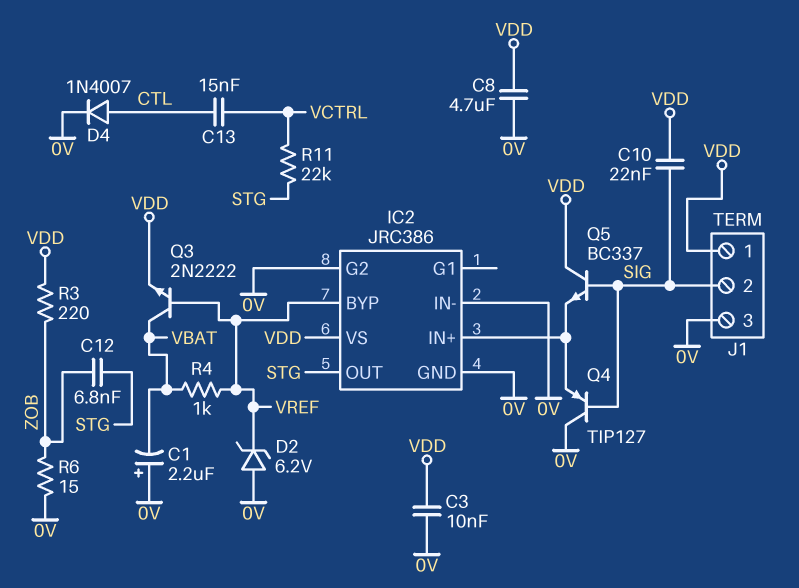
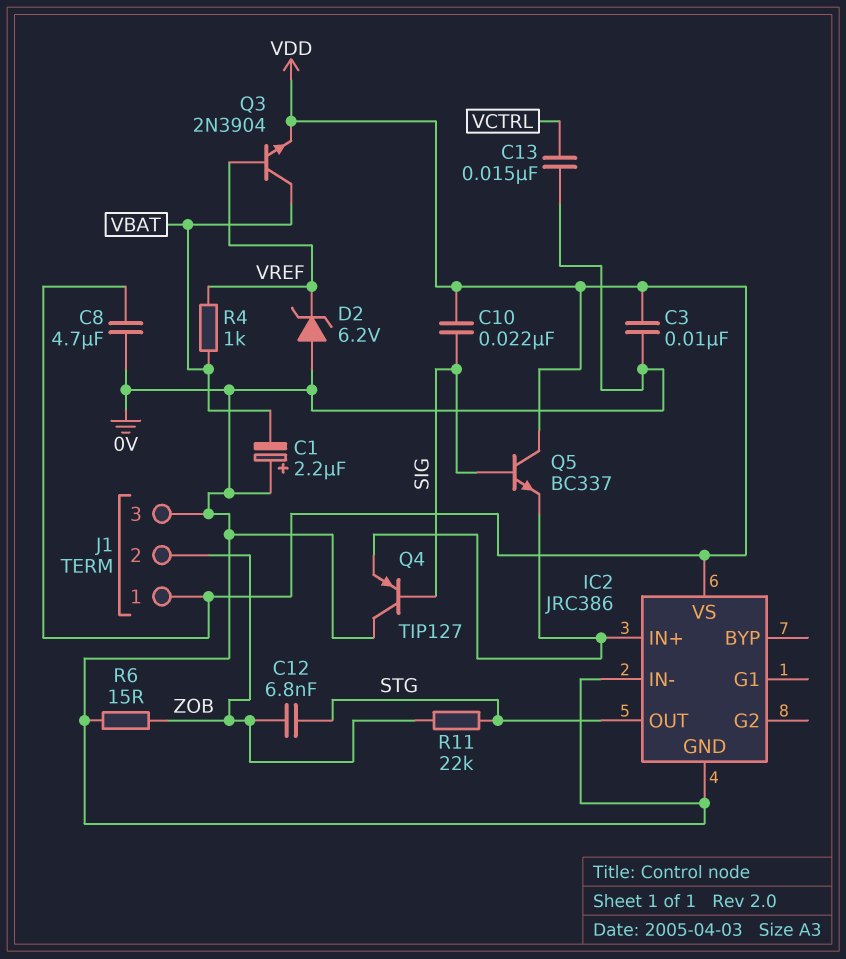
C13: 15nF (CTL, VCTRL) -> 15nF (0V, VCTRL)
D4: diode 1N4007 (A CTL, K 0V) -> none
IC2 pin BYP: VREF -> none
IC2 pin G2: 0V -> none
J1 pin 2: SIG -> ZOB
Q3: NPN 2N2222 (B VREF, C VBAT, E VDD) -> NPN 2N3904 (B VREF, C VBAT, E VDD)
R3: 220 (VDD, ZOB) -> none
R11: 22k (STG, VCTRL) -> 22k (STG, ZOB)

